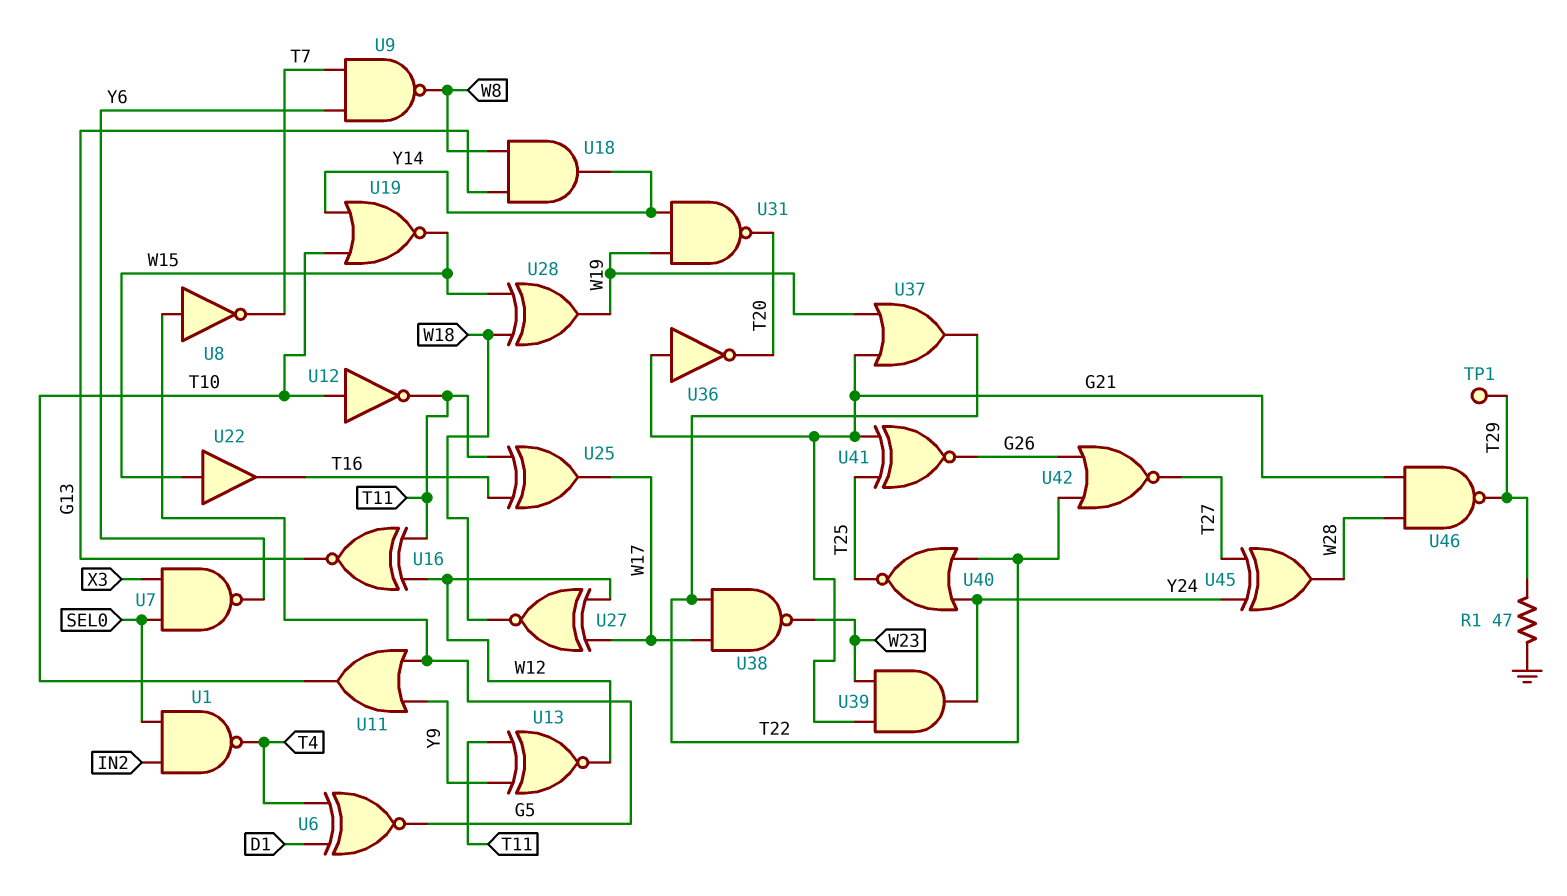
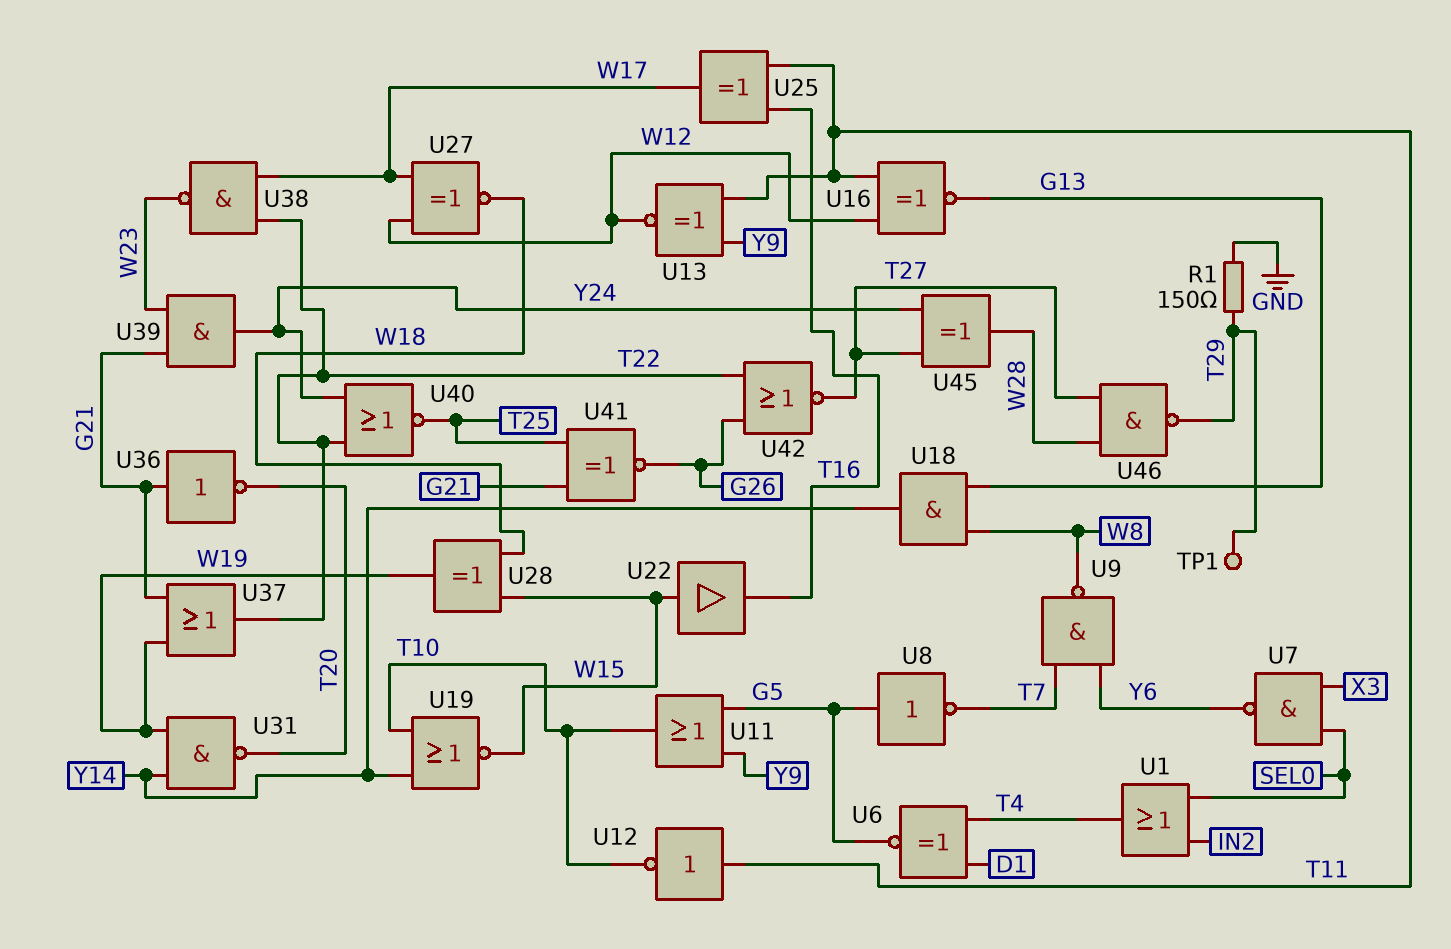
R1: 47 (GND, T29) -> 150 (GND, T29)
U1: NAND (in IN2, in SEL0, out T4) -> OR (in IN2, in SEL0, out T4)
U12: NOT (in T10, out T11) -> NOT (in T11, out T10)
U46: NAND (in G21, in W28, out T29) -> NAND (in T27, in W28, out T29)

